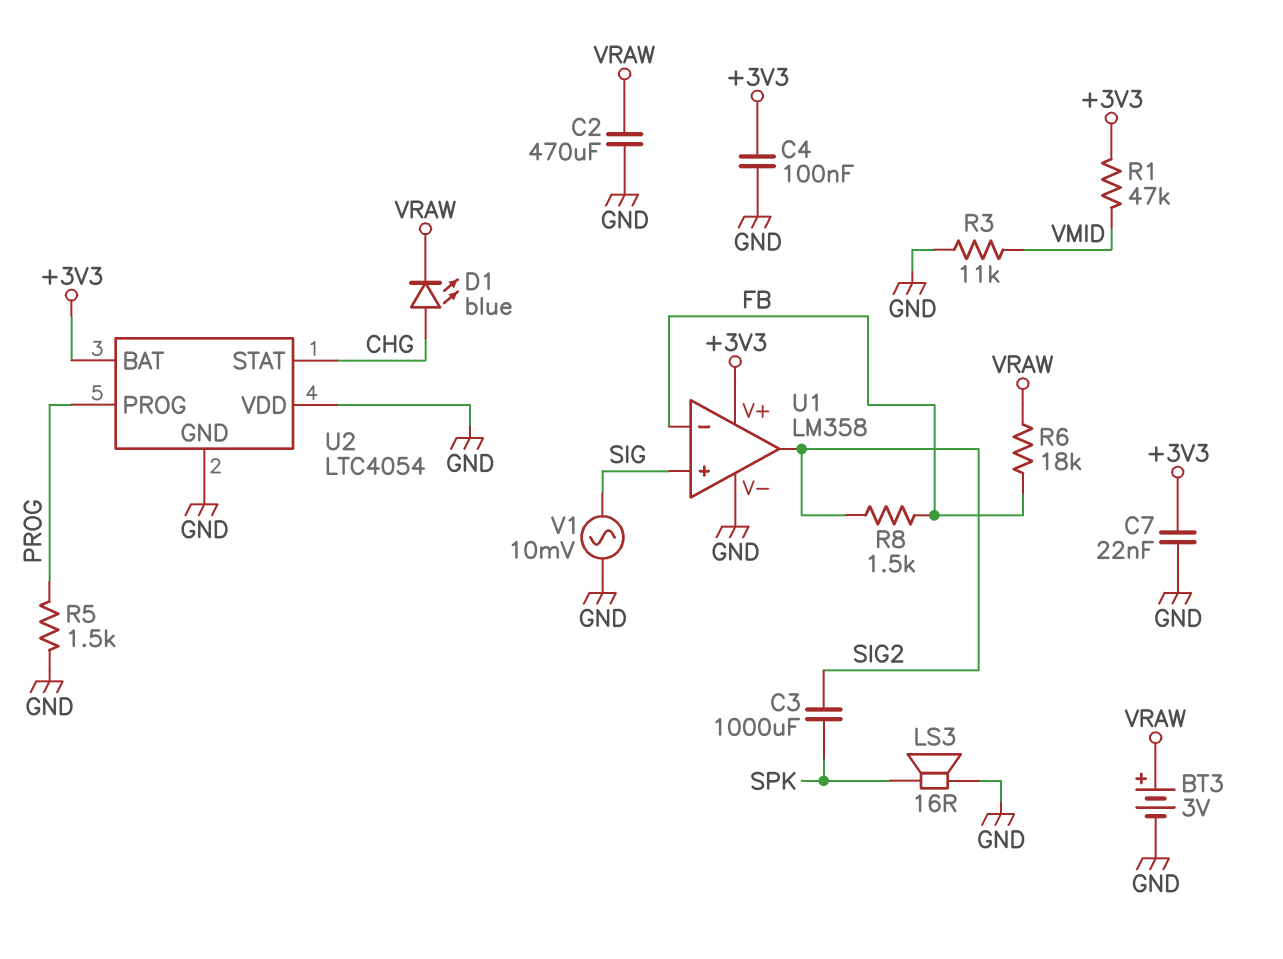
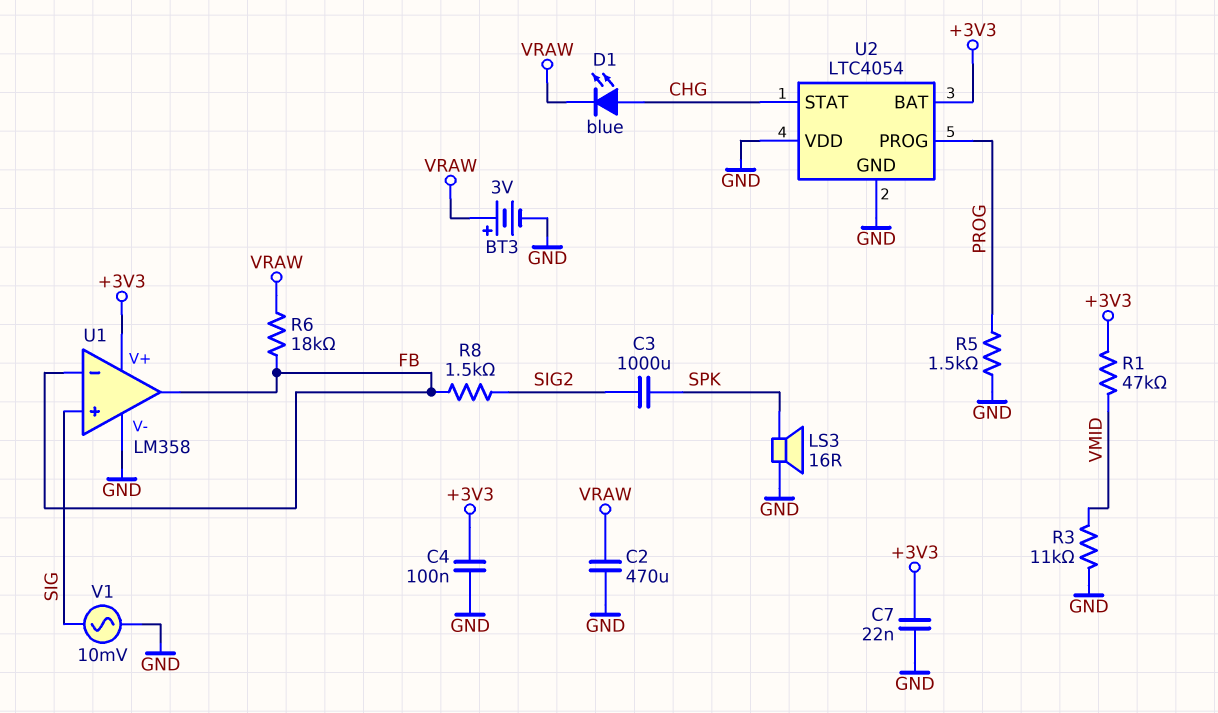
U1 pin out: SIG2 -> FB

